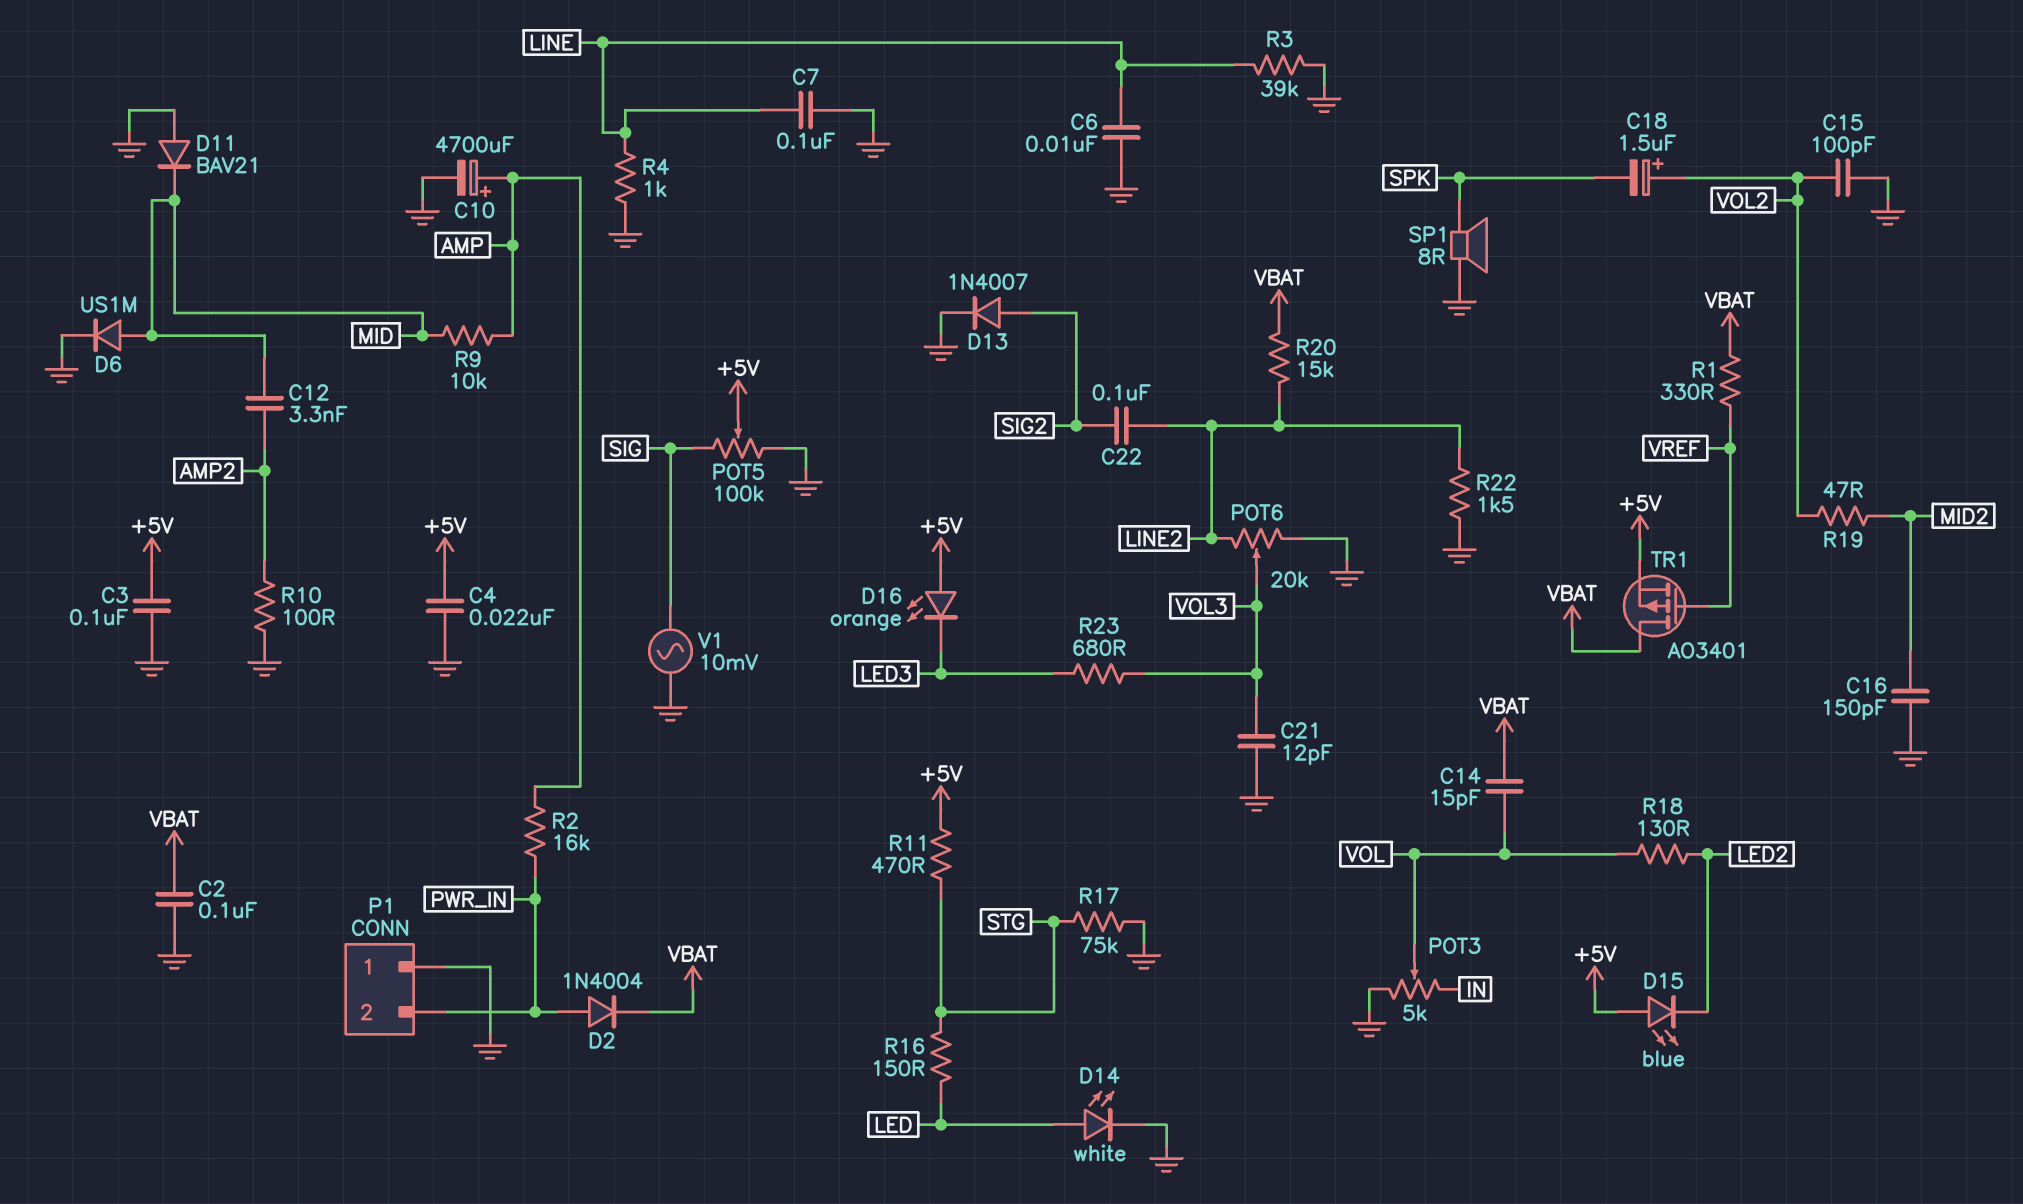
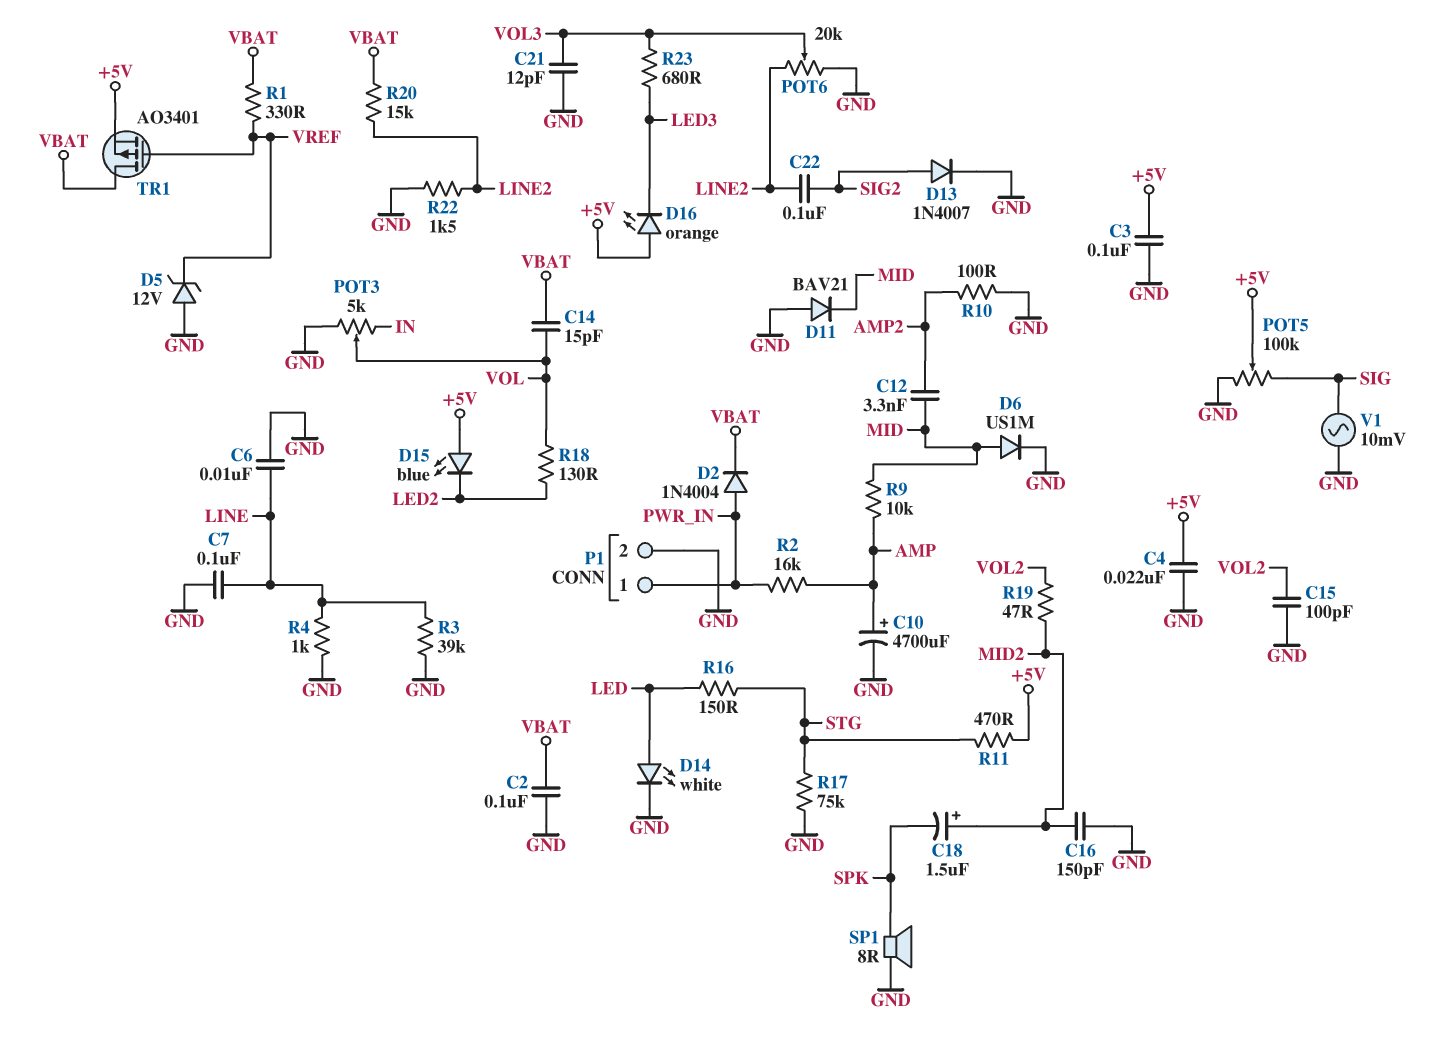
C18: 1.5uF (plus VOL2, minus SPK) -> 1.5uF (plus MID2, minus SPK)
D5: none -> zener 12V (A GND, K VREF)
P1 pin 1: GND -> PWR_IN
P1 pin 2: PWR_IN -> GND

